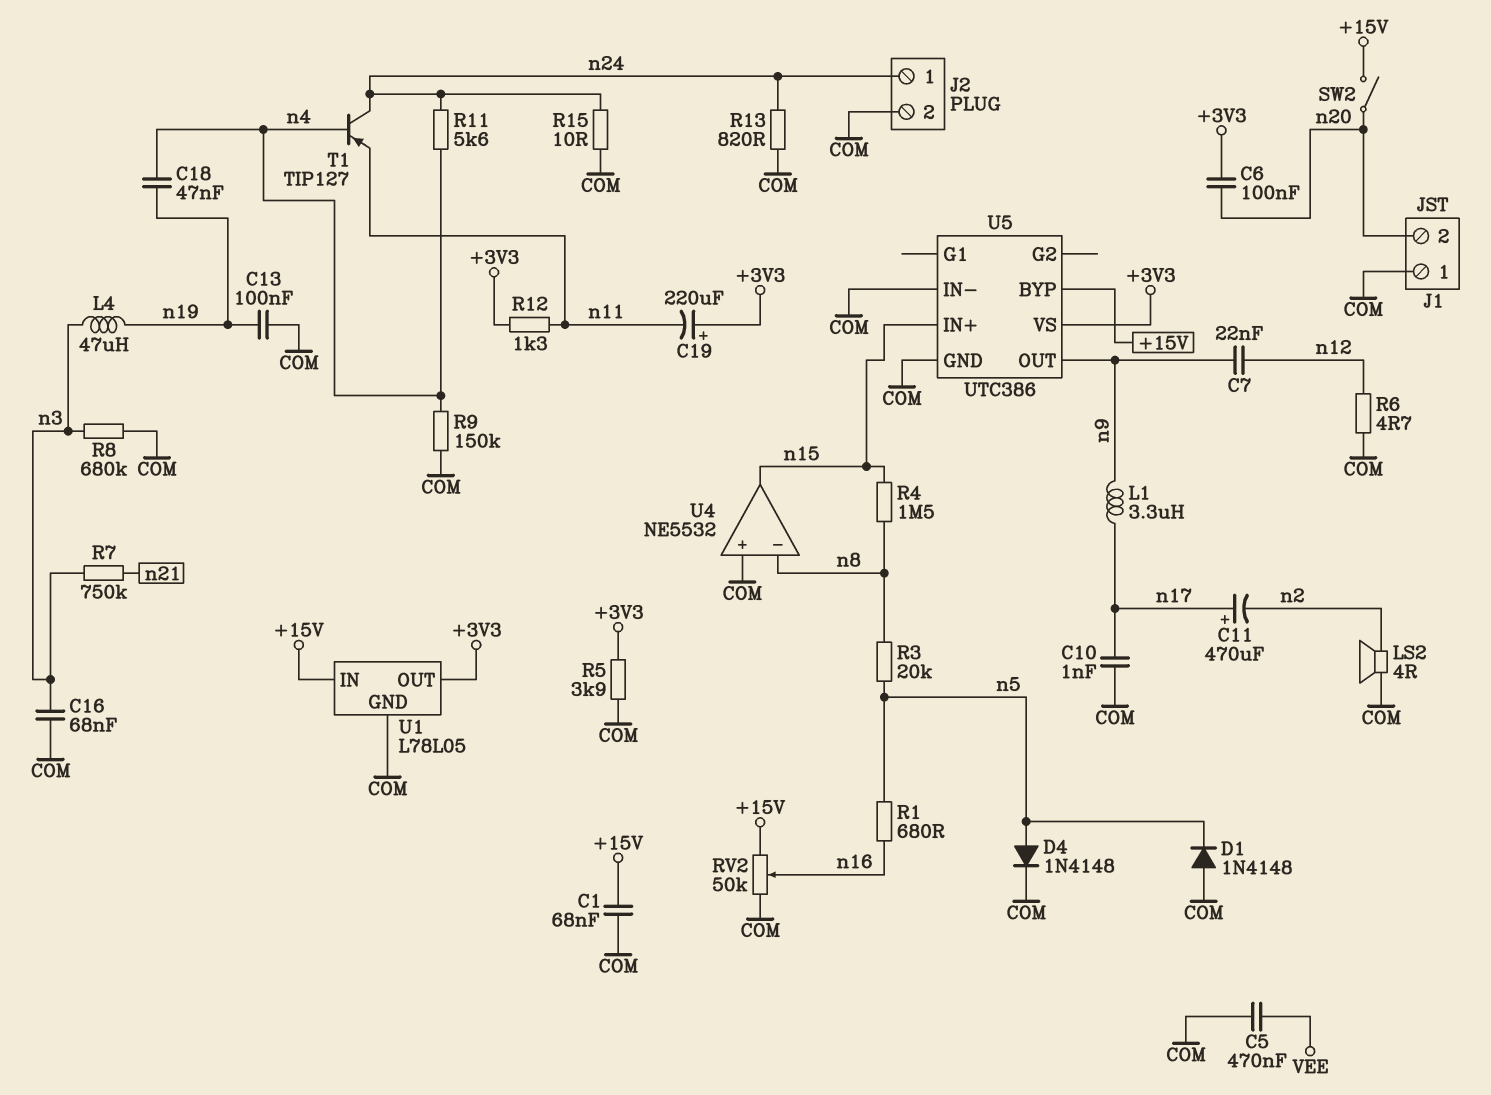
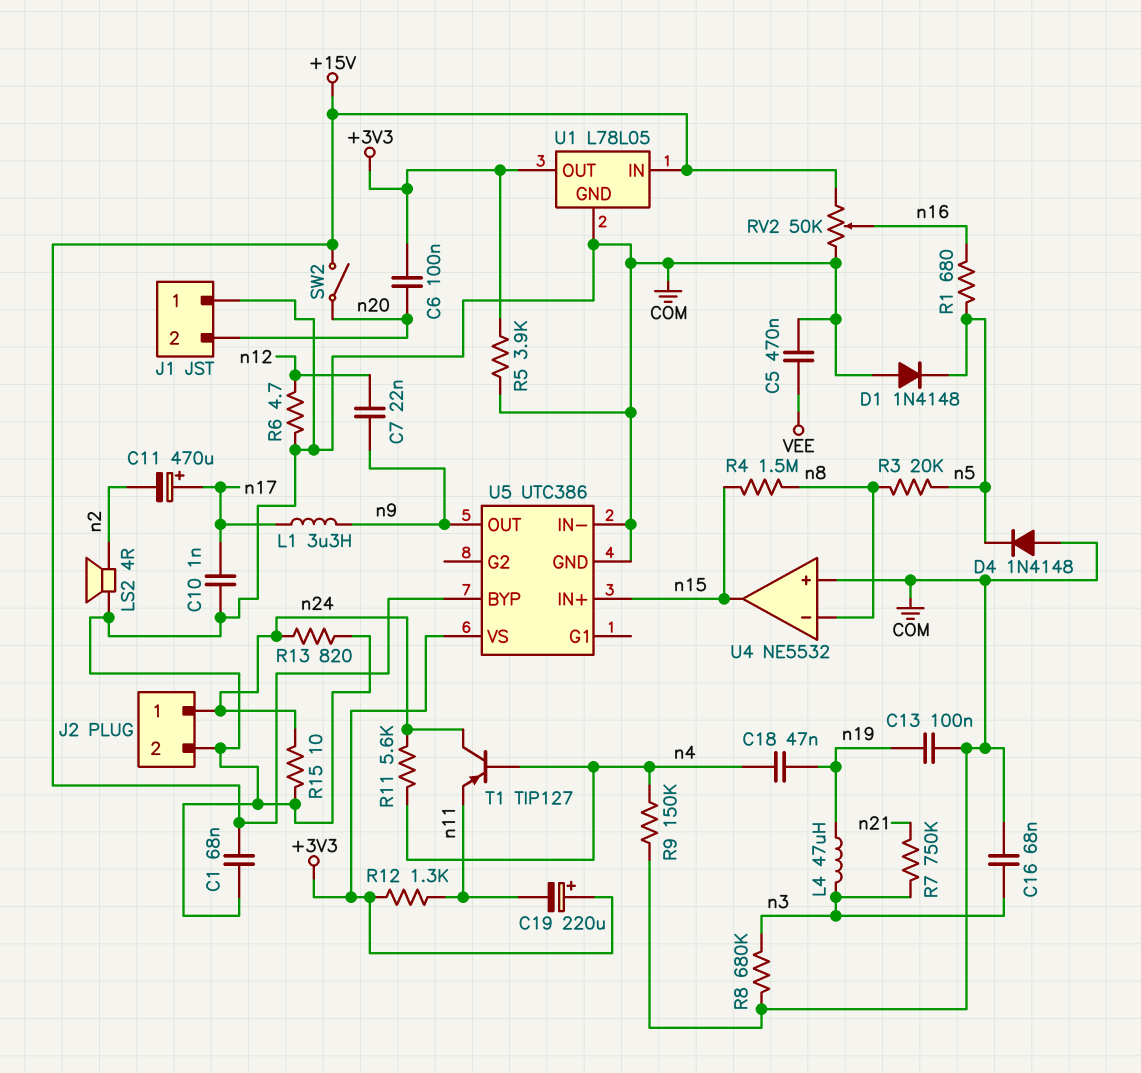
D4: diode 1N4148 (A n5, K COM) -> diode 1N4148 (A COM, K n5)

